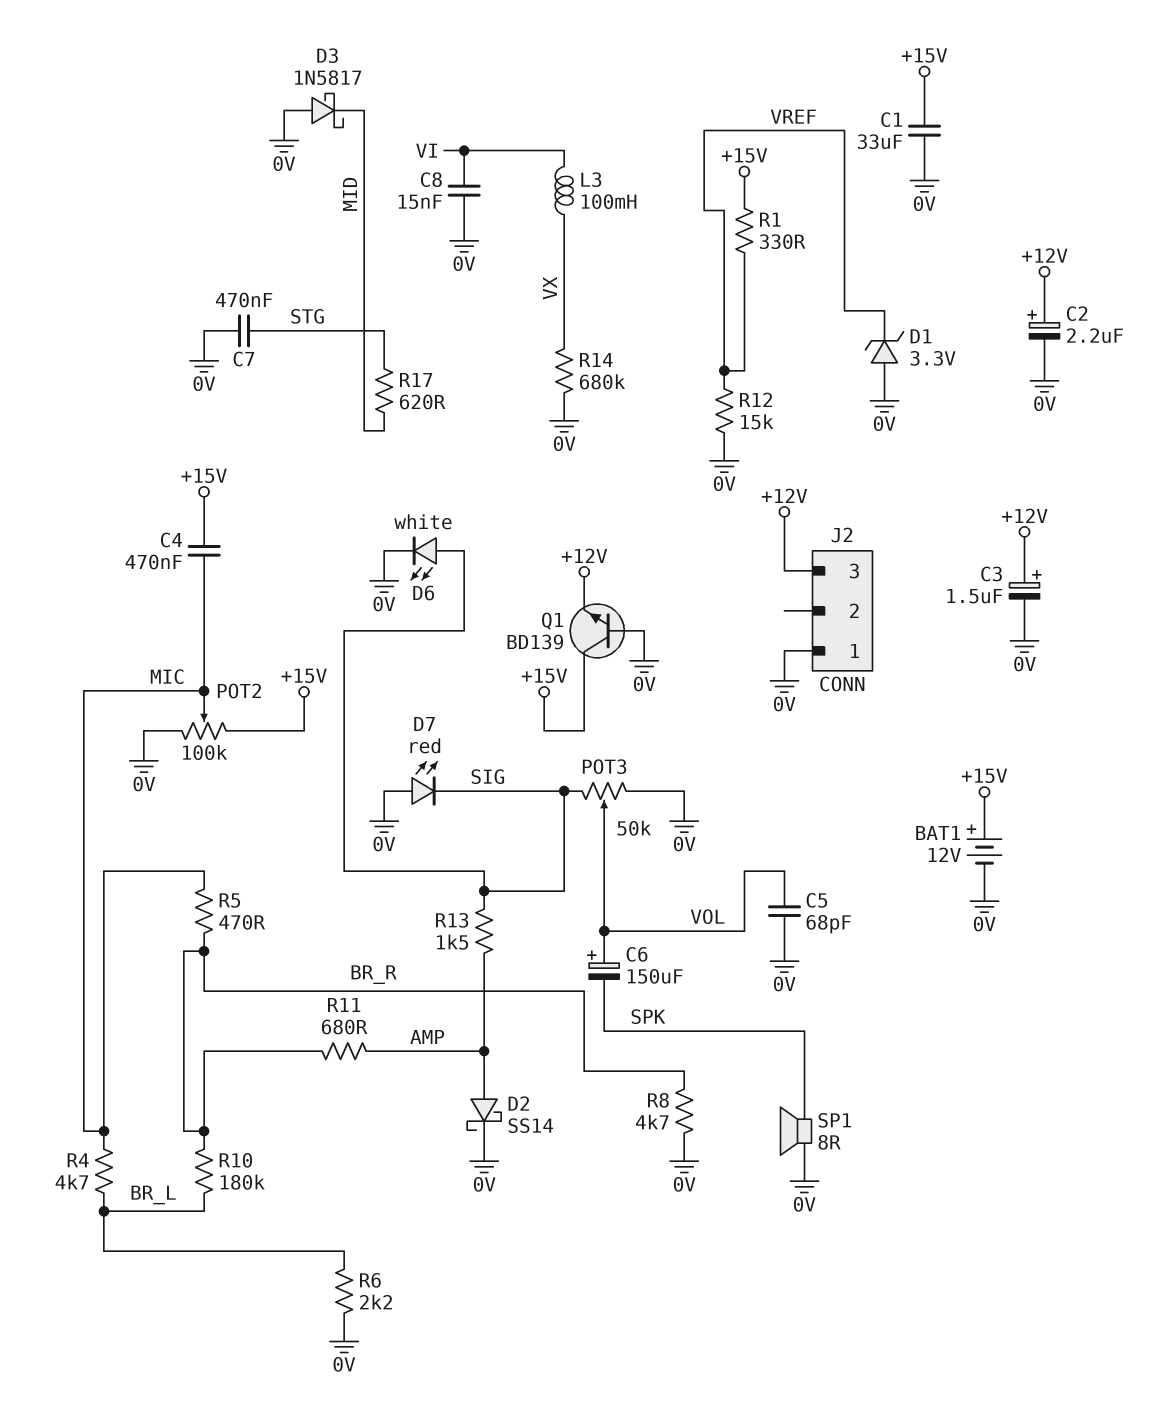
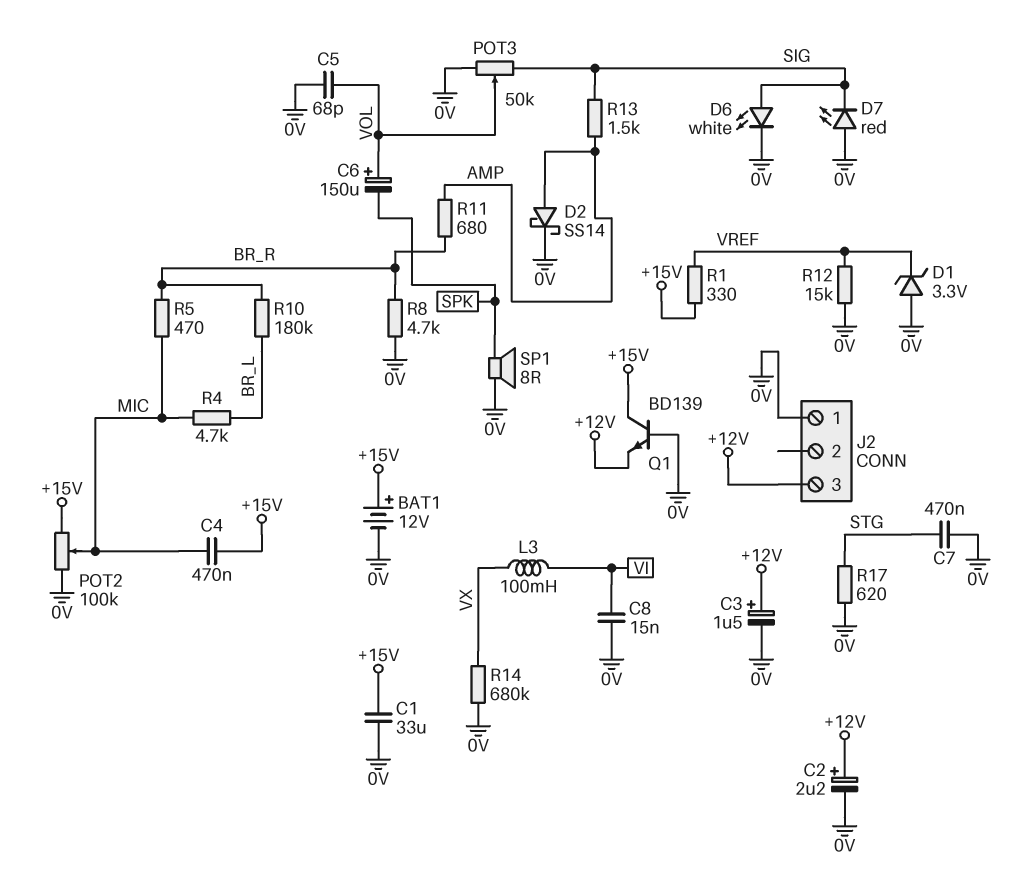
D3: schottky 1N5817 (A 0V, K MID) -> none
R6: 2.2k (0V, BR_L) -> none
R17: 620 (MID, STG) -> 620 (0V, STG)

